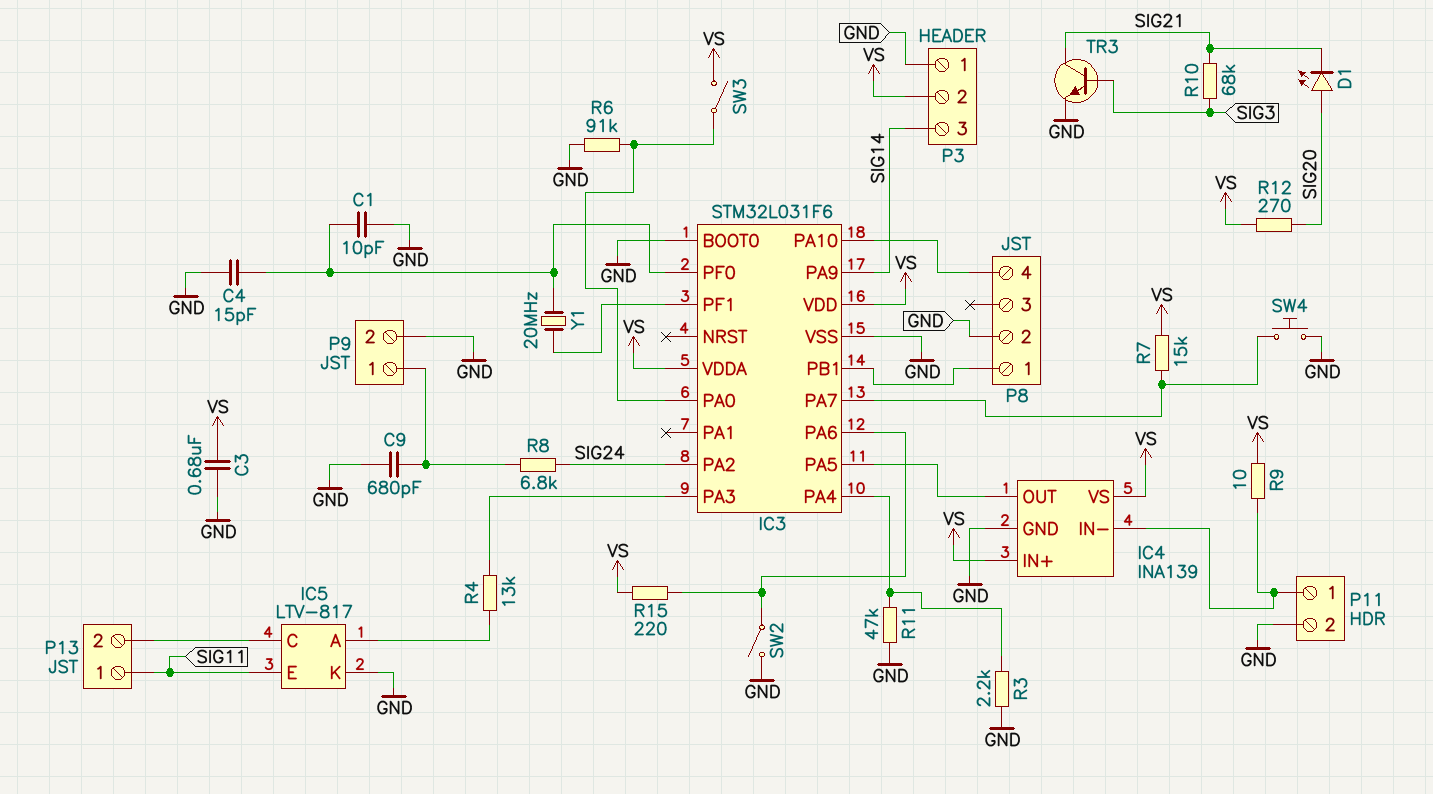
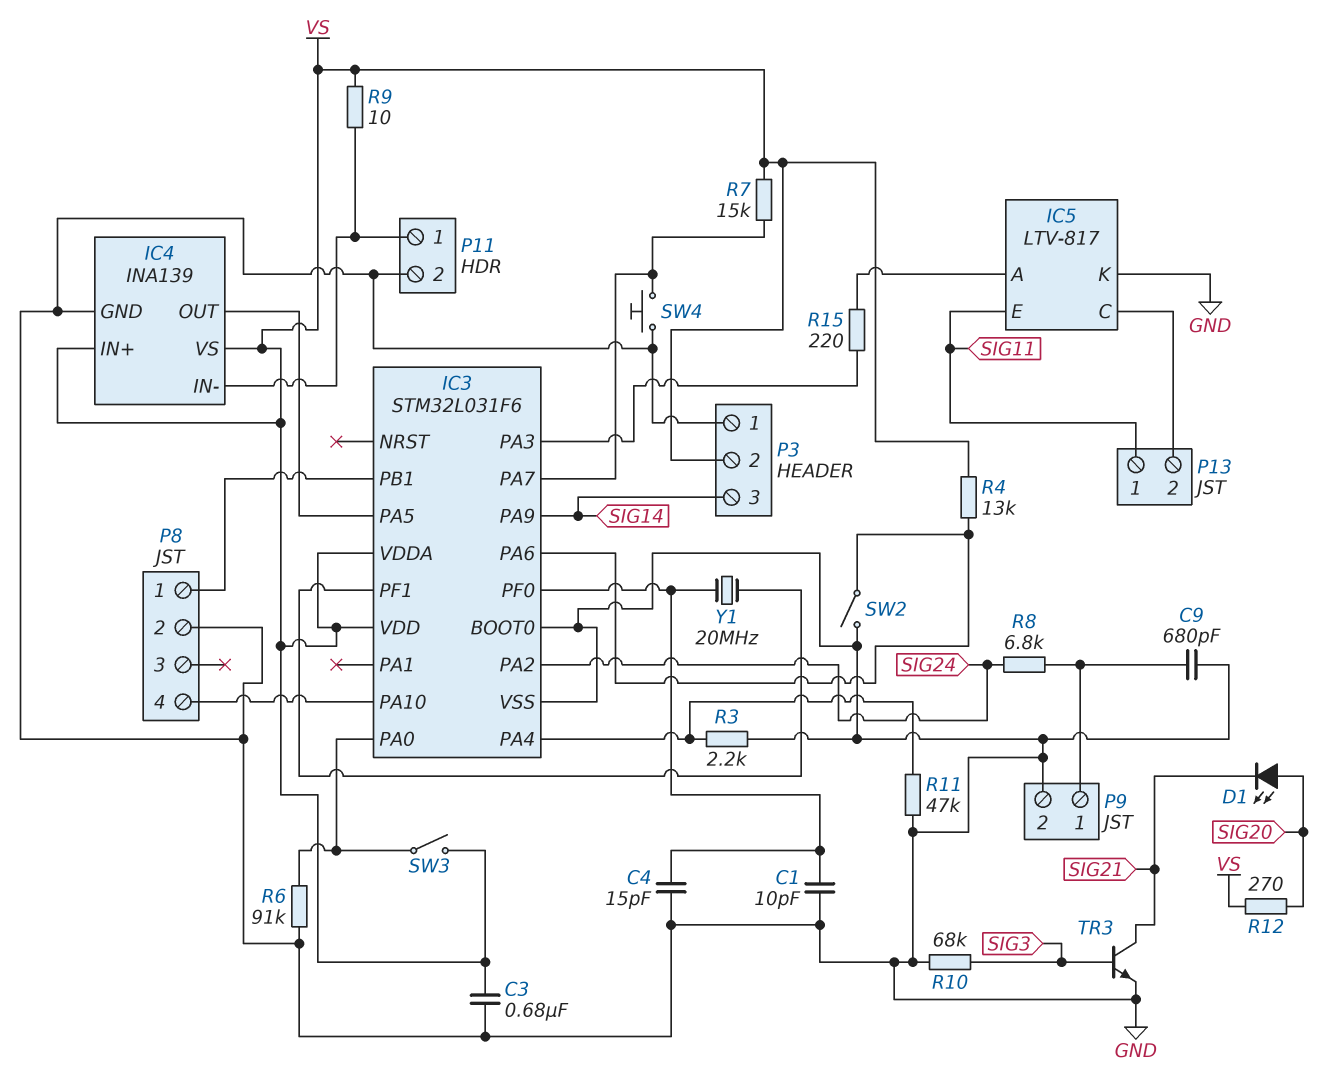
R4: 13k (IC3/PA3, IC5/A) -> 13k (IC3/PA6, VS)
R10: 68k (SIG3, SIG21) -> 68k (GND, SIG3)
R15: 220 (IC3/PA6, VS) -> 220 (IC3/PA3, IC5/A)

